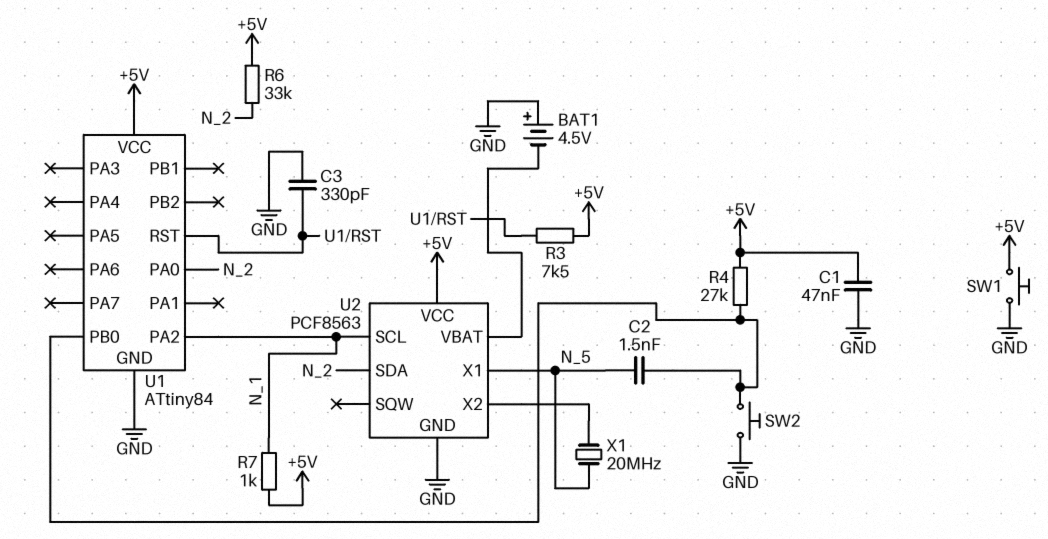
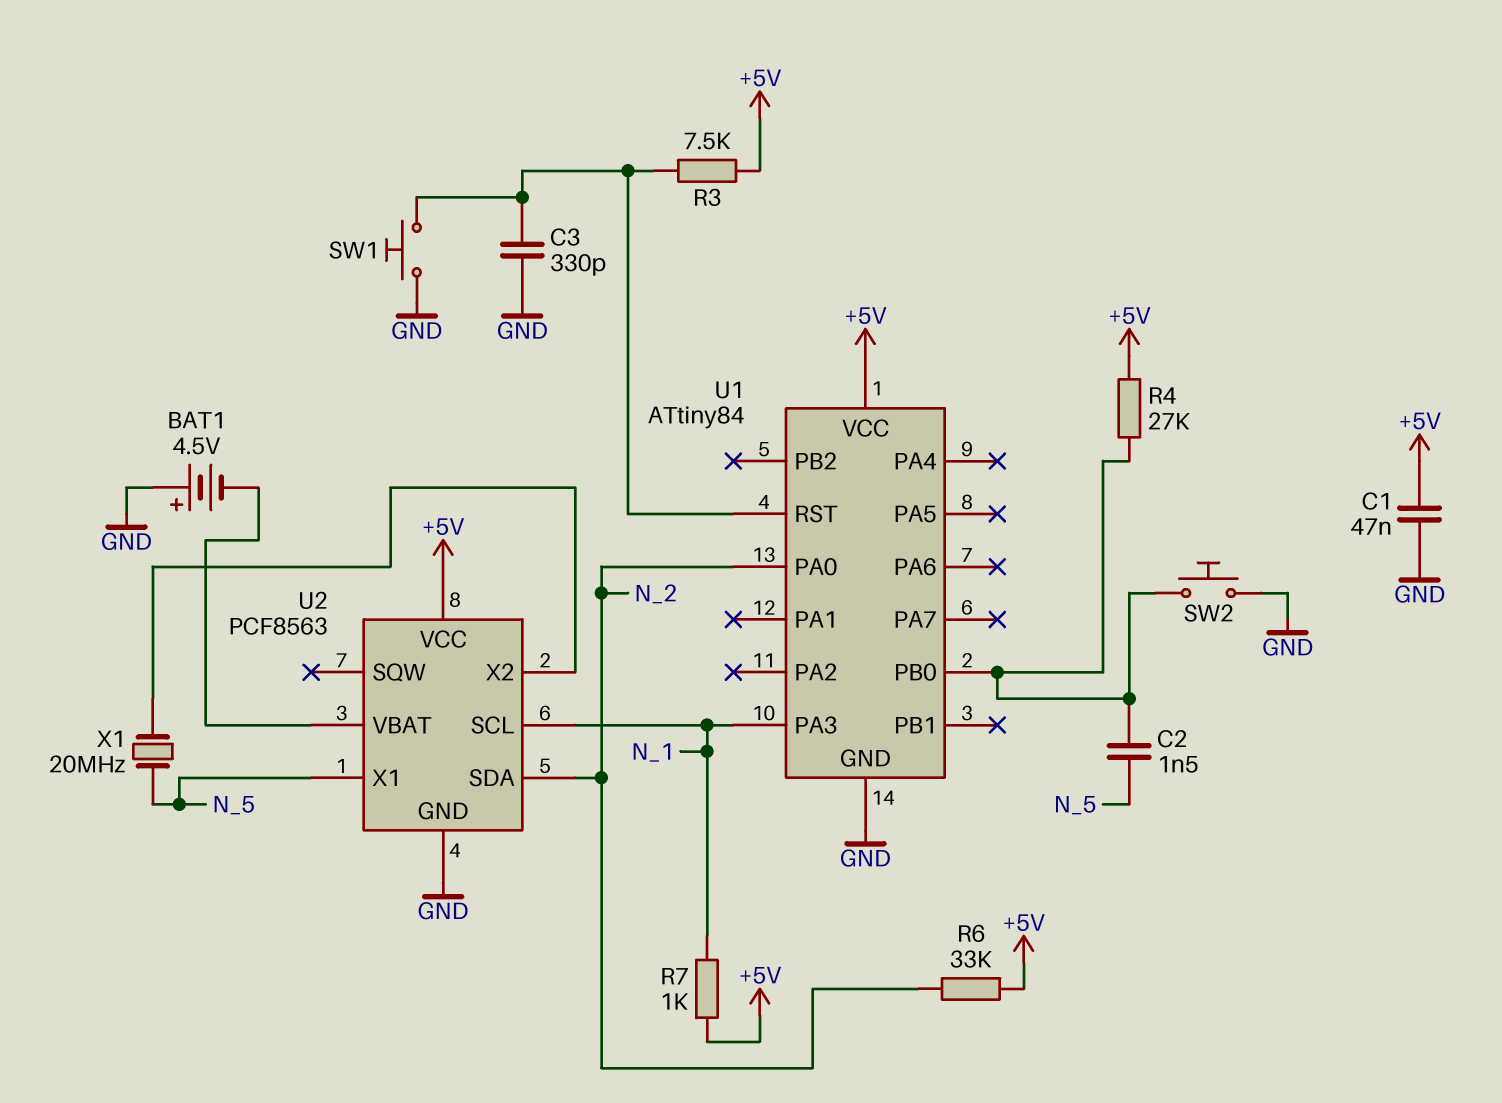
SW1: button (+5V, GND) -> button (GND, U1/RST)
U1 pin PA2: N_1 -> none
U1 pin PA3: none -> N_1

